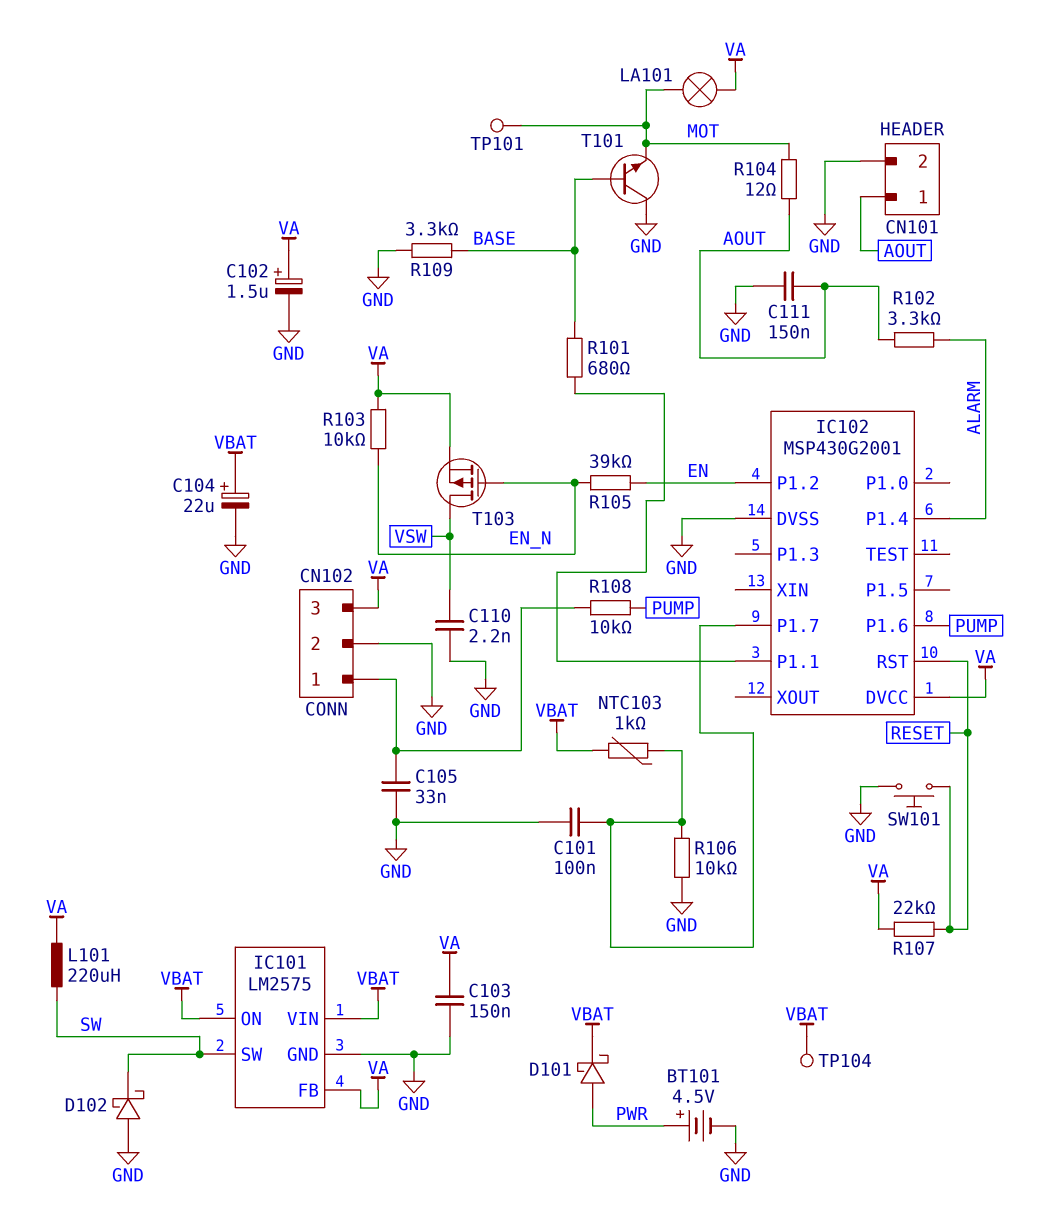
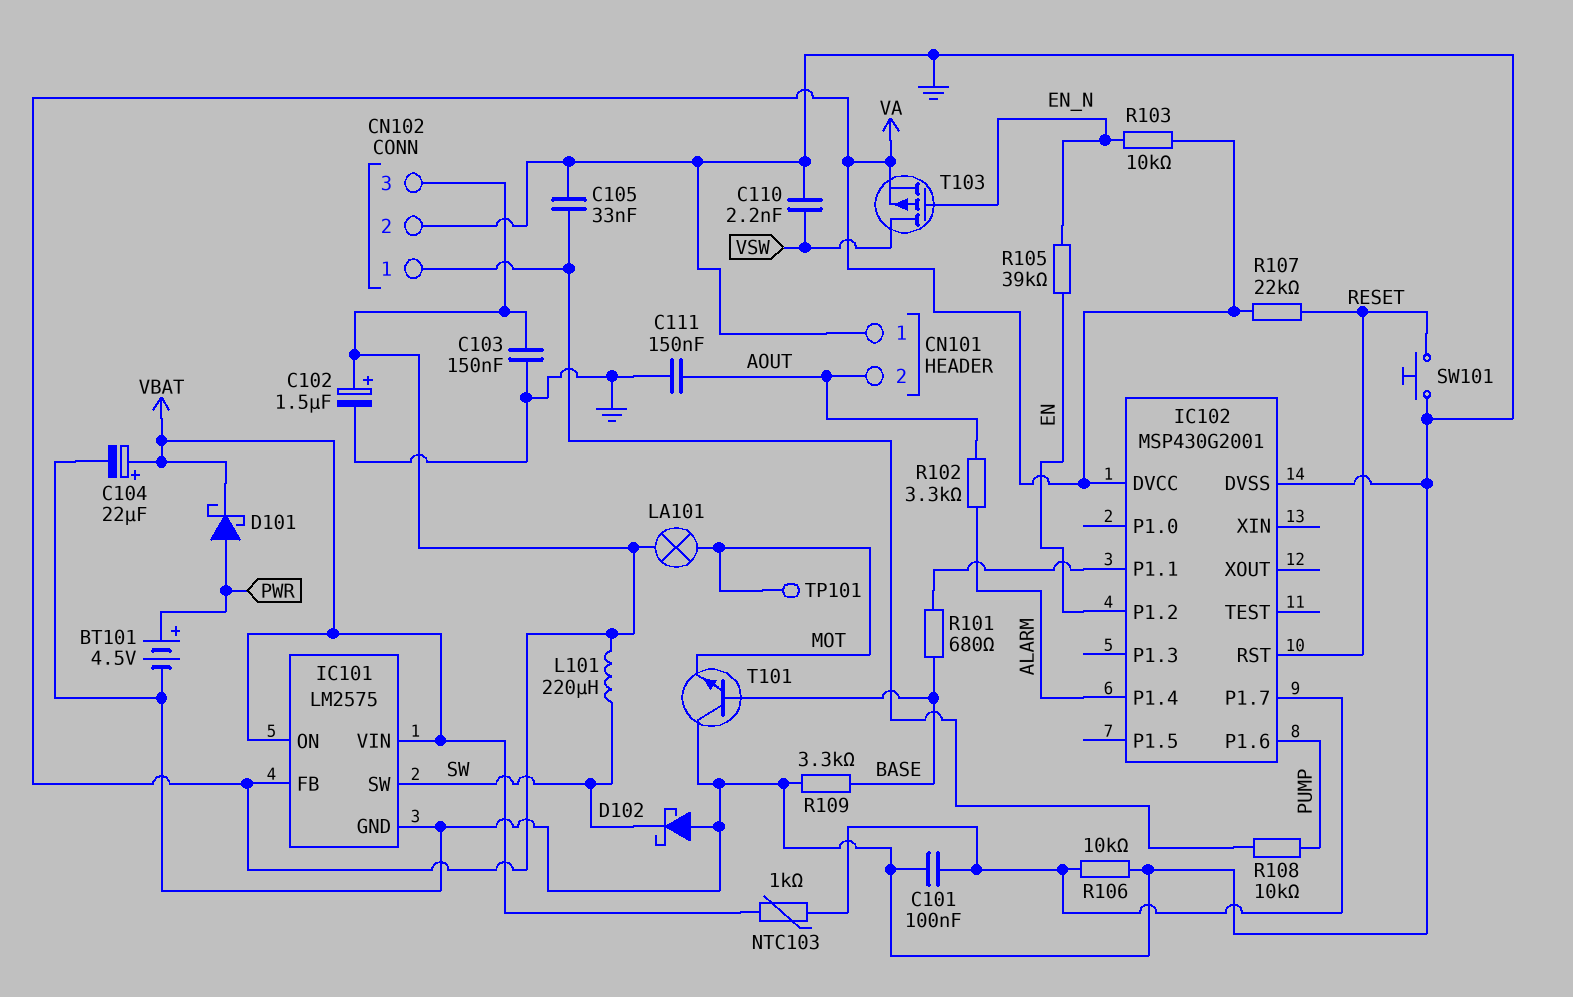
CN101 pin 1: AOUT -> GND
CN101 pin 2: GND -> AOUT
R104: 12 (AOUT, MOT) -> none
TP104: test point (VBAT) -> none

